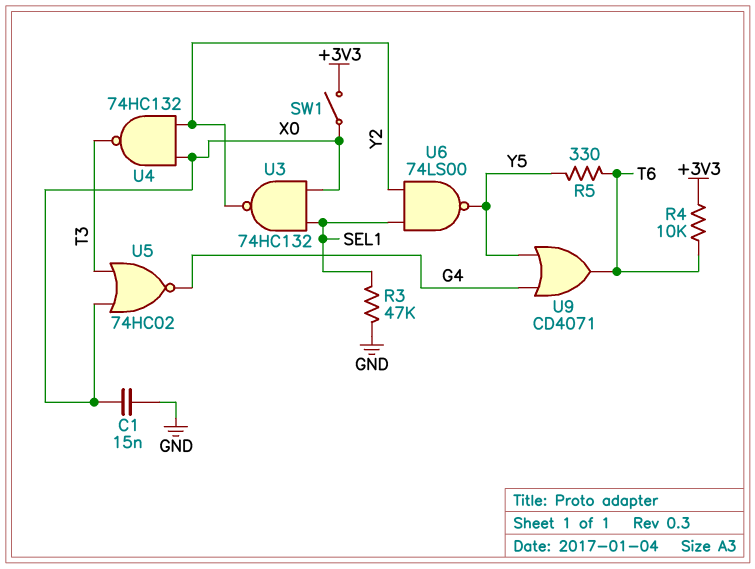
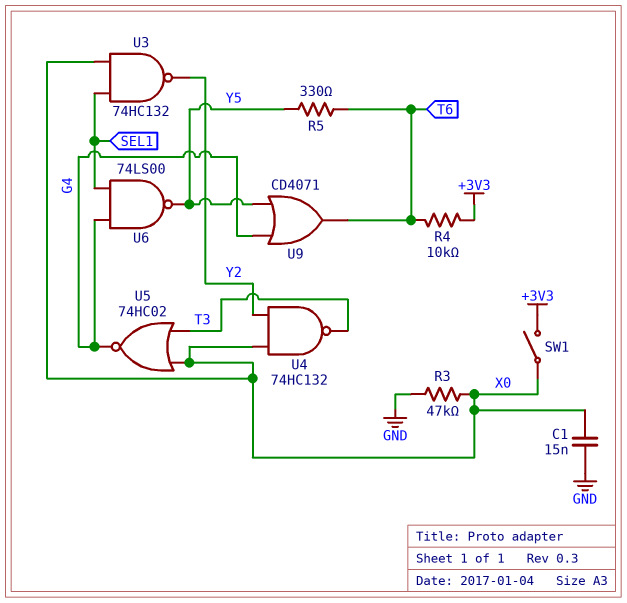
R3: 47k (GND, SEL1) -> 47k (GND, X0)
U6: NAND 74LS00 (in SEL1, in Y2, out Y5) -> NAND 74LS00 (in G4, in SEL1, out Y5)

